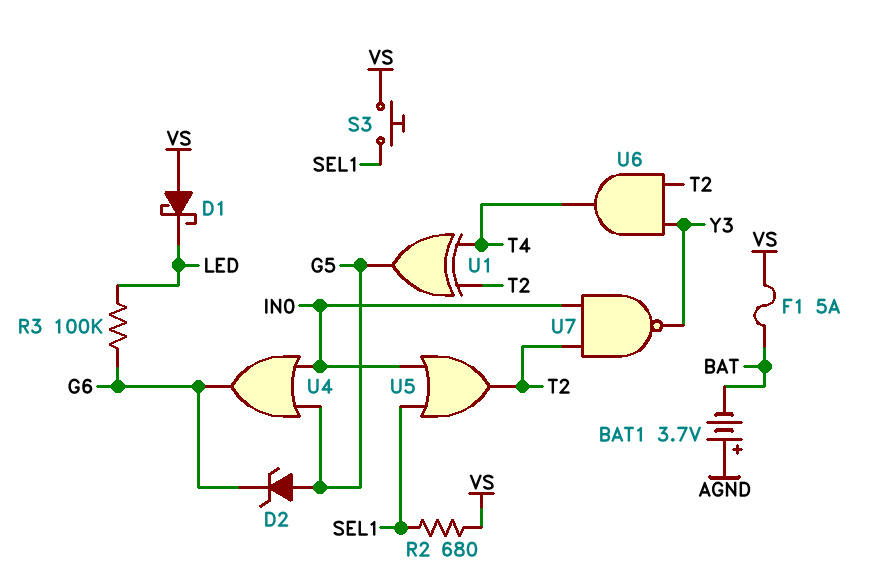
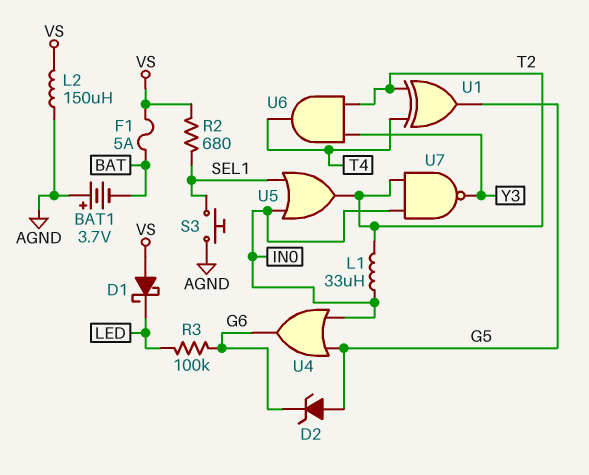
L1: none -> 33uH (IN0, T2)
L2: none -> 150uH (AGND, VS)
S3: button (SEL1, VS) -> button (AGND, SEL1)

